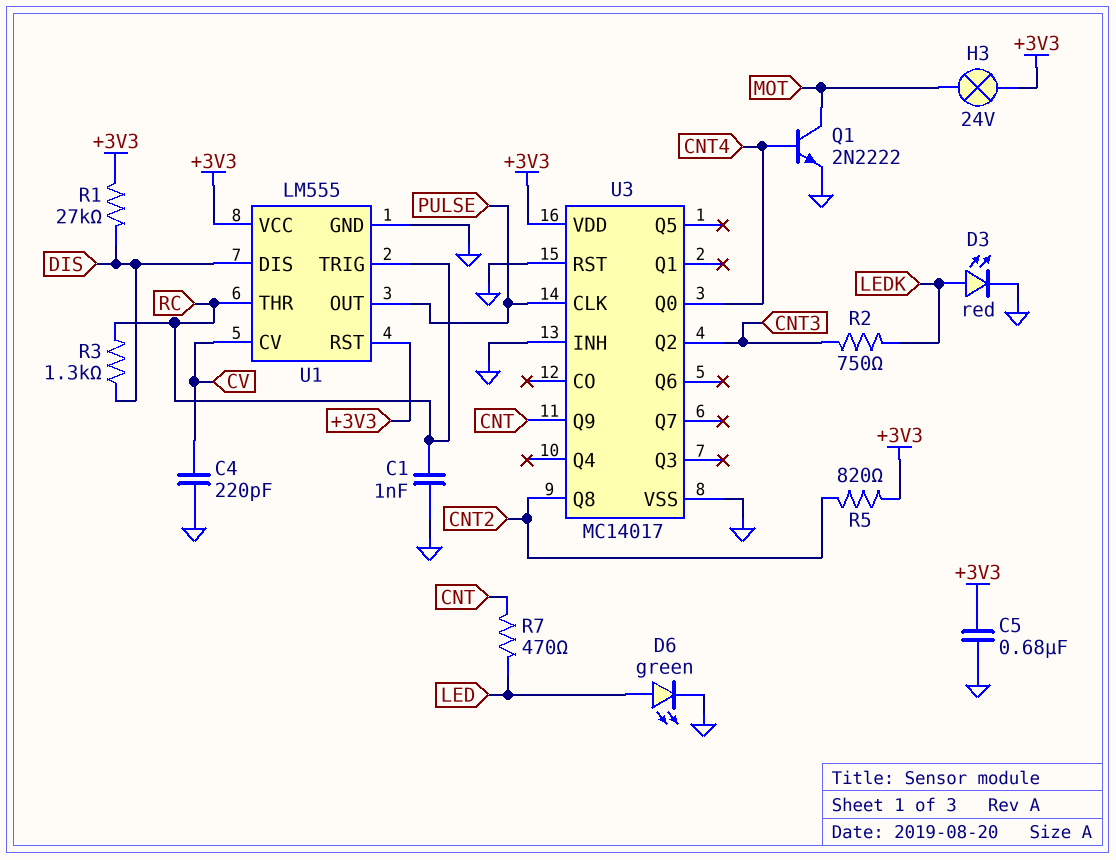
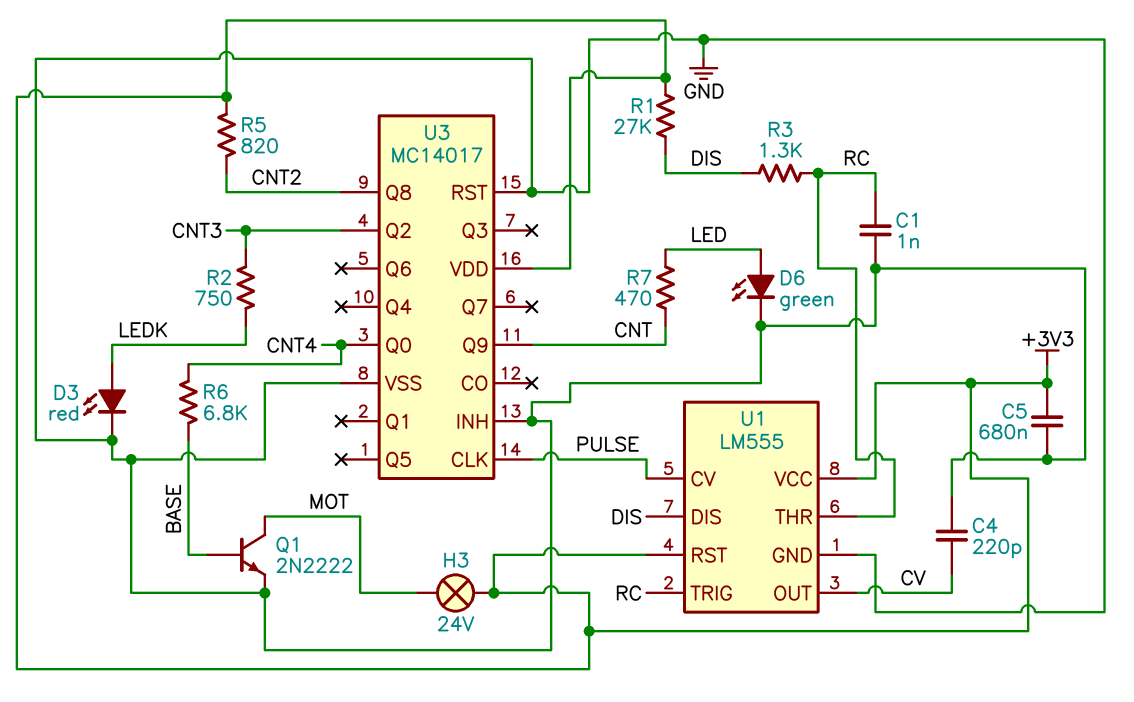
Q1: NPN 2N2222 (B CNT4, C MOT, E GND) -> NPN 2N2222 (B BASE, C MOT, E GND)
R6: none -> 6.8k (BASE, CNT4)
U1 pin CV: CV -> PULSE
U1 pin OUT: PULSE -> CV

